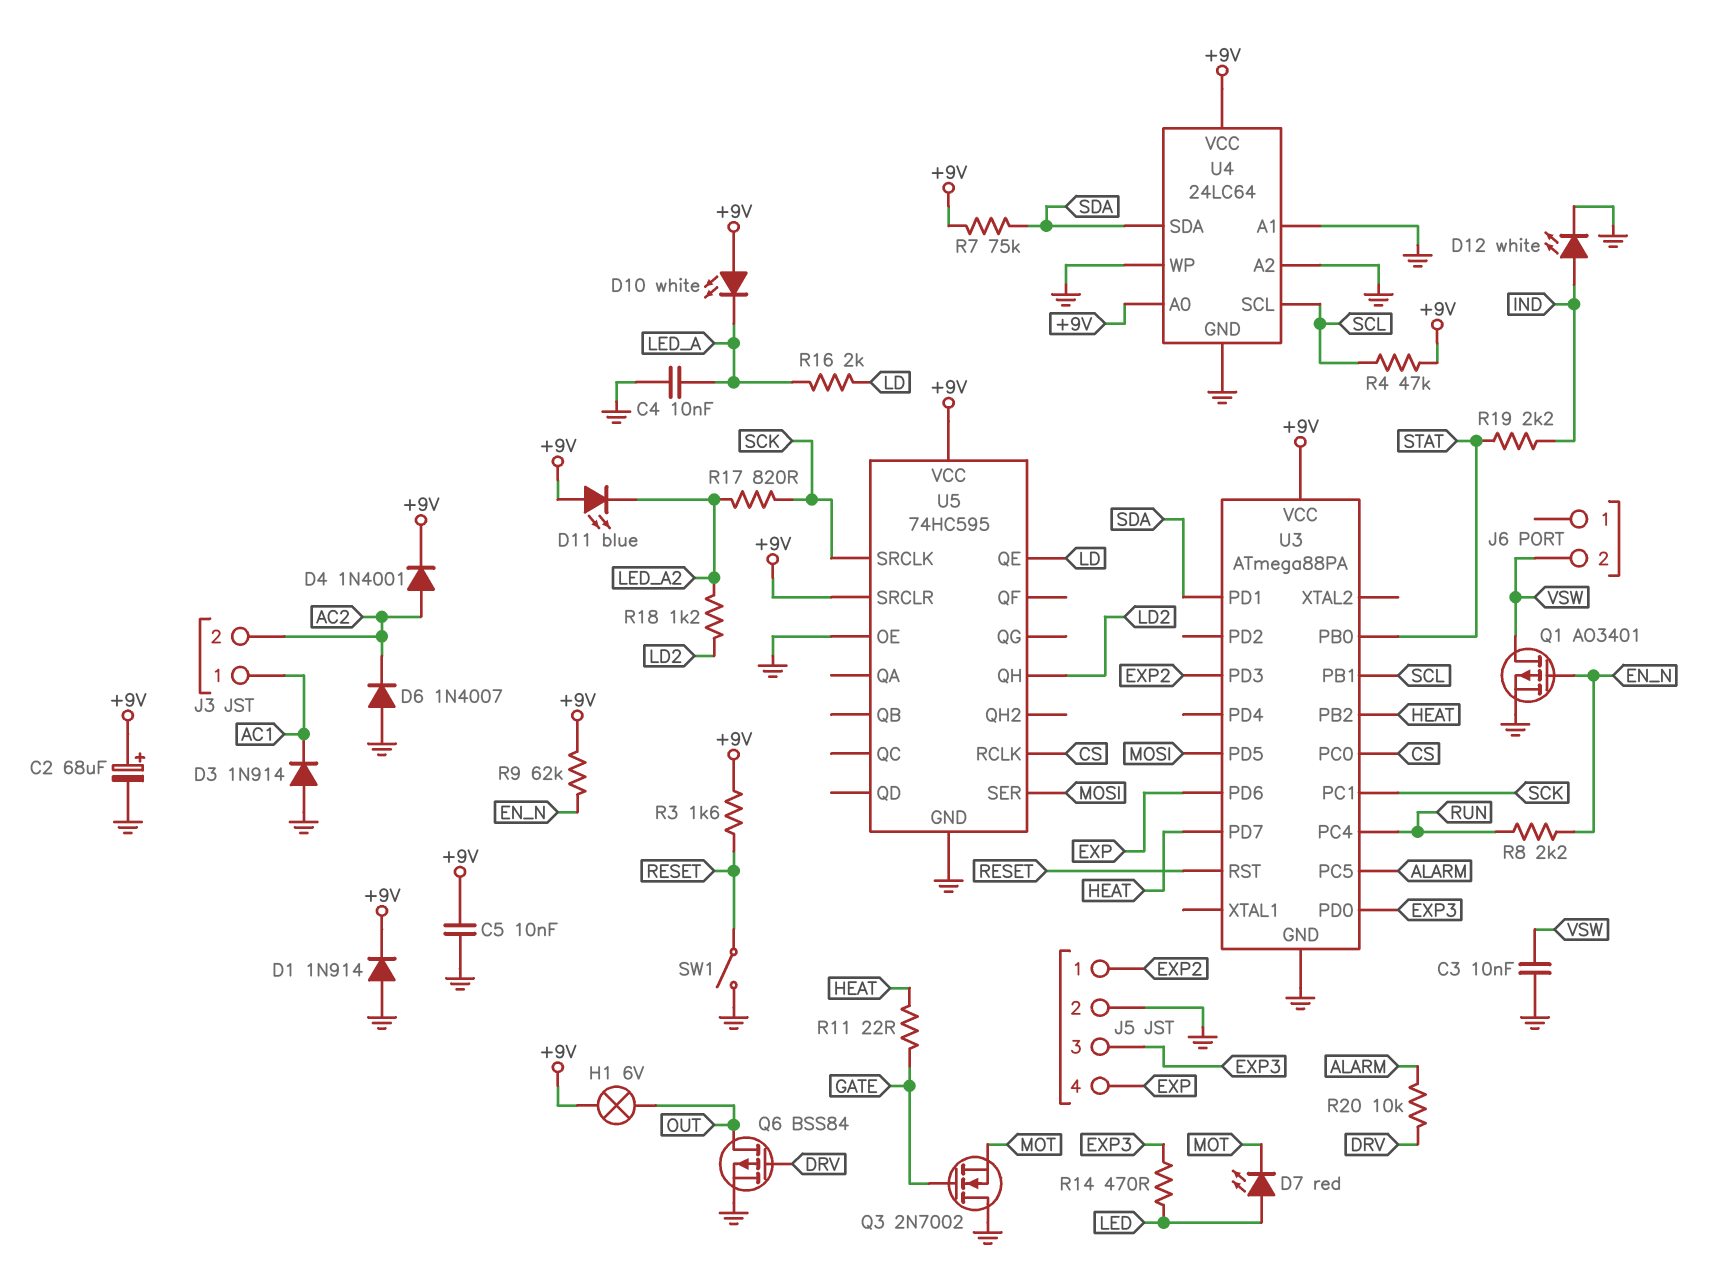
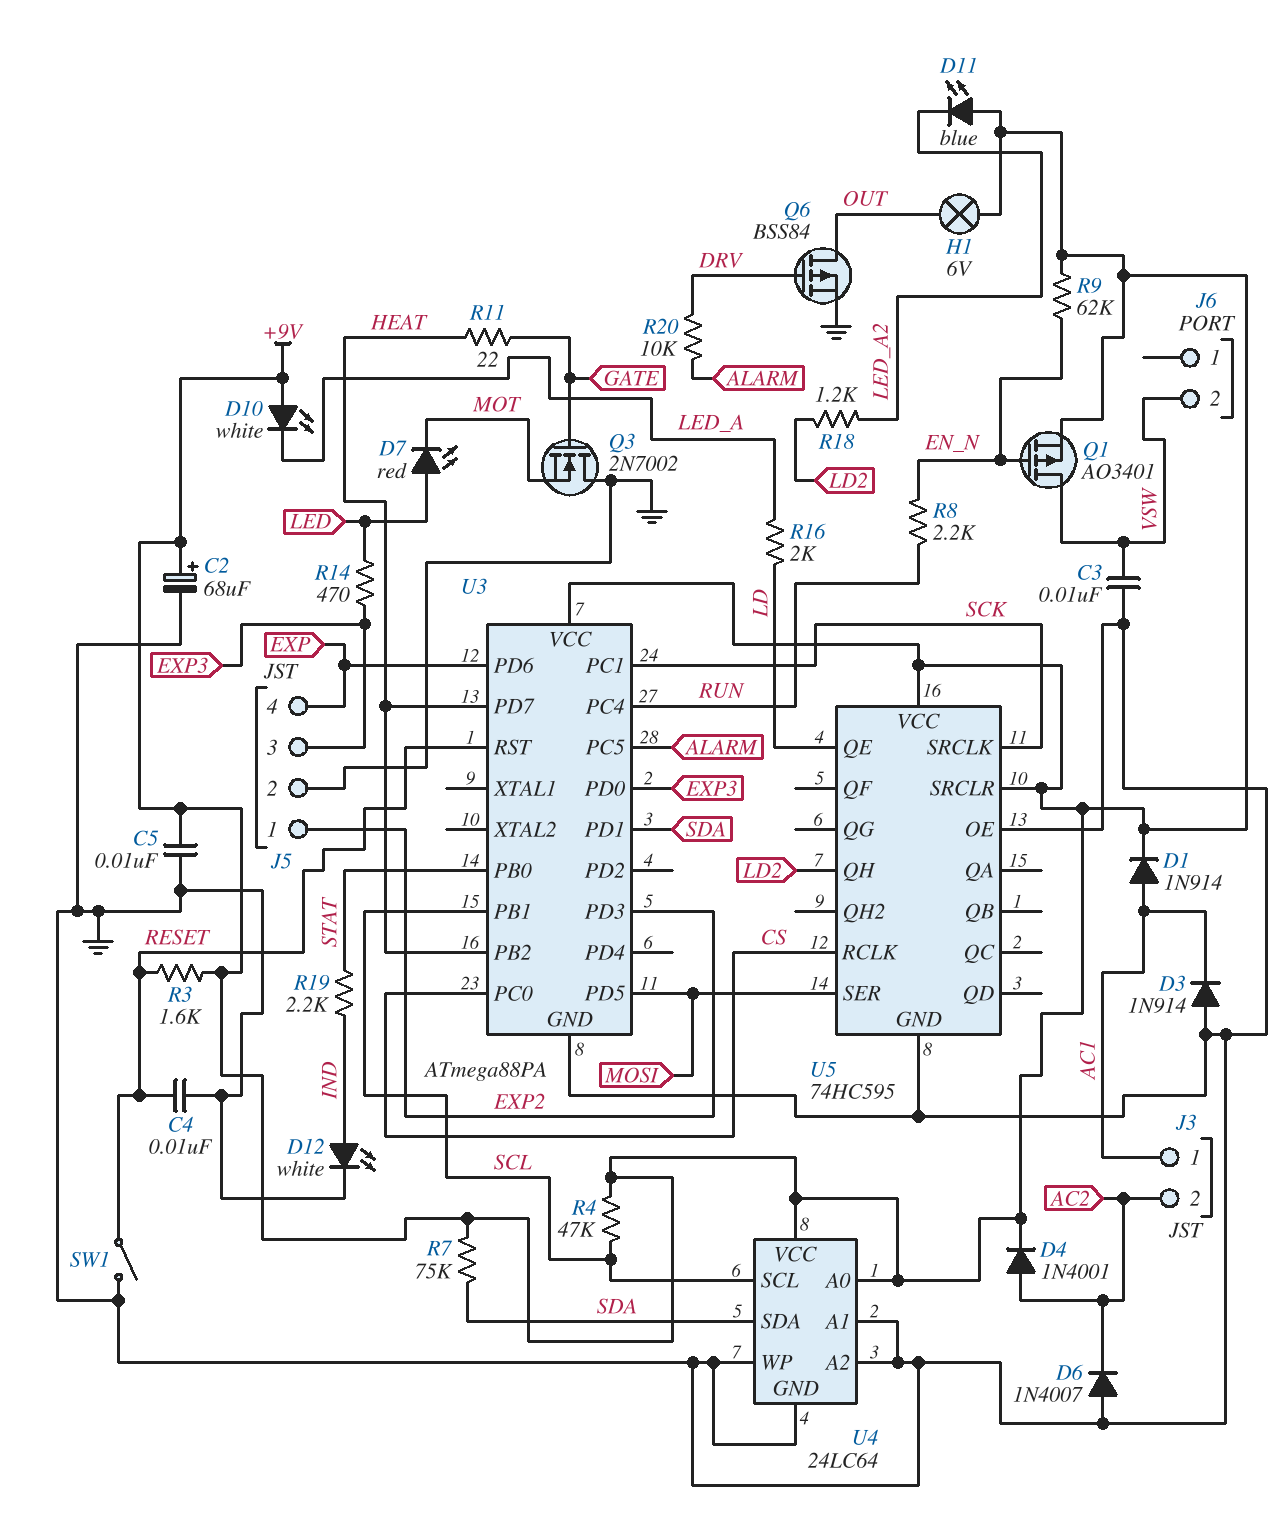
C4: 10nF (GND, LED_A) -> 10nF (GND, RESET)
D1: diode 1N914 (A GND, K +9V) -> diode 1N914 (A AC1, K +9V)
Q1: PMOS AO3401 (G EN_N, D VSW, S GND) -> PMOS AO3401 (G EN_N, D VSW, S +9V)
R17: 820 (LED_A2, SCK) -> none

